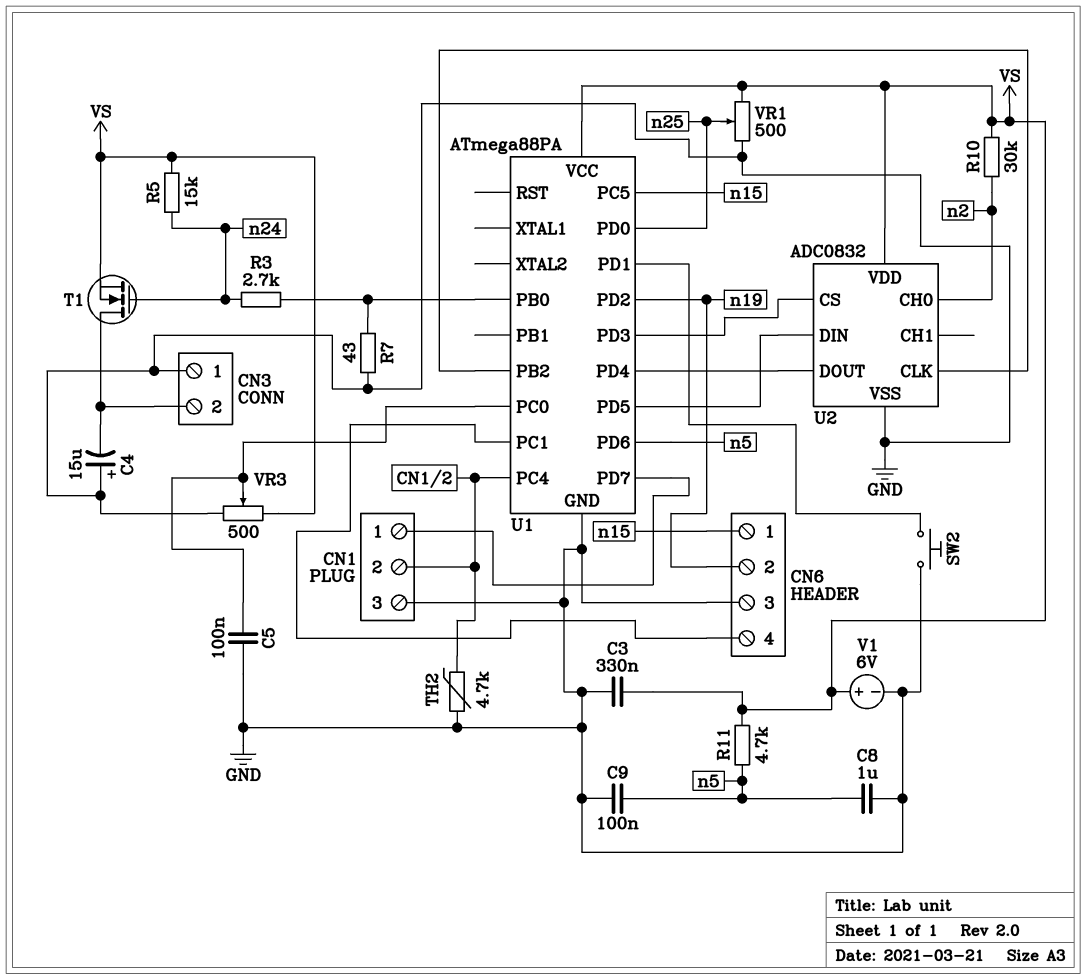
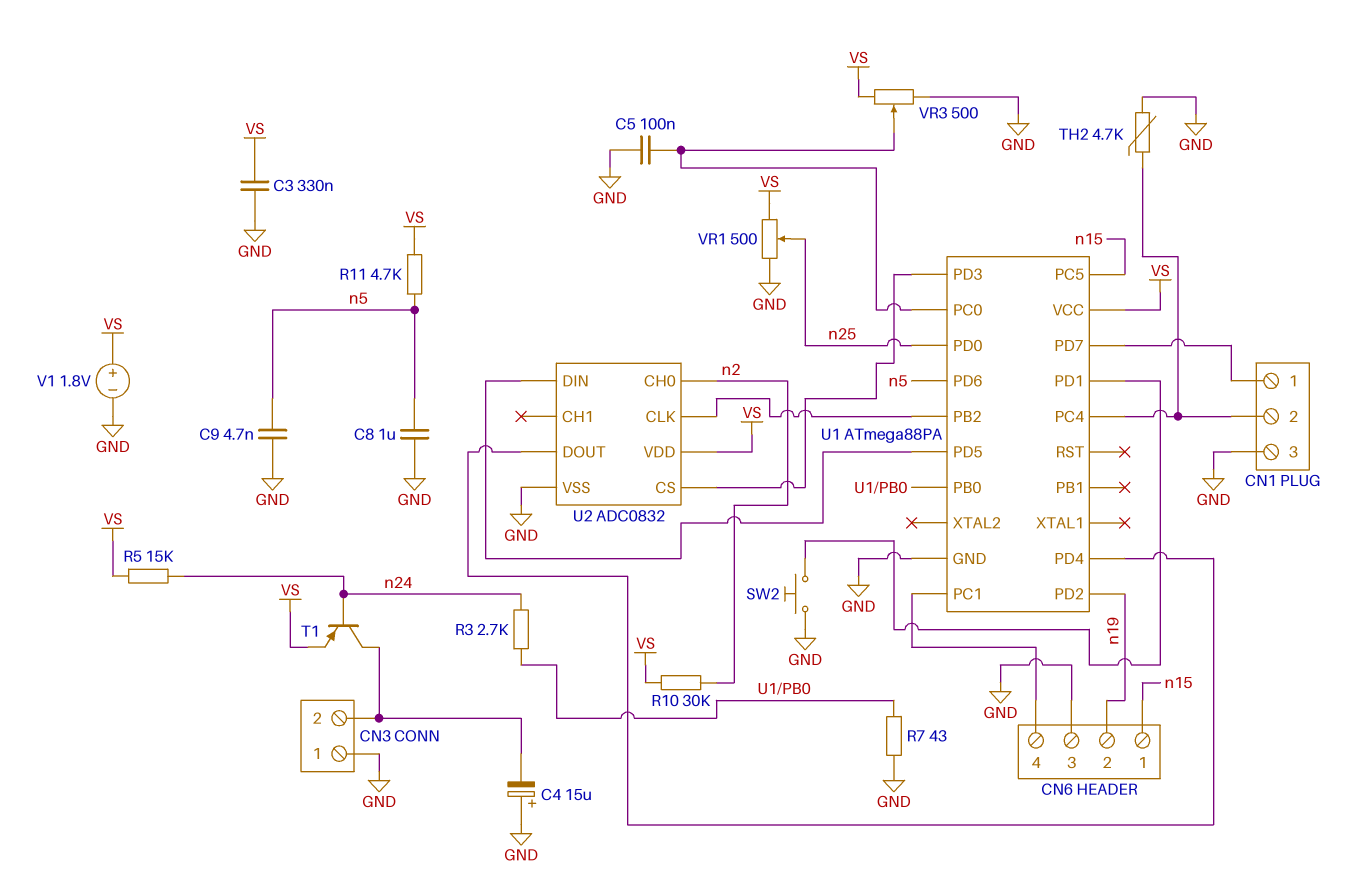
C9: 100nF (GND, n5) -> 4.7nF (GND, n5)
T1: NMOS (G n24, D CN3/2, S VS) -> PNP (B n24, C CN3/2, E VS)
V1: 6V (plus VS, minus GND) -> 1.8V (plus VS, minus GND)

